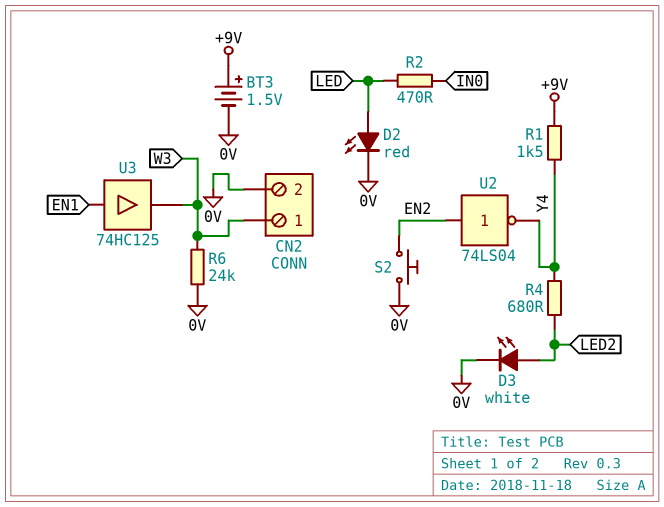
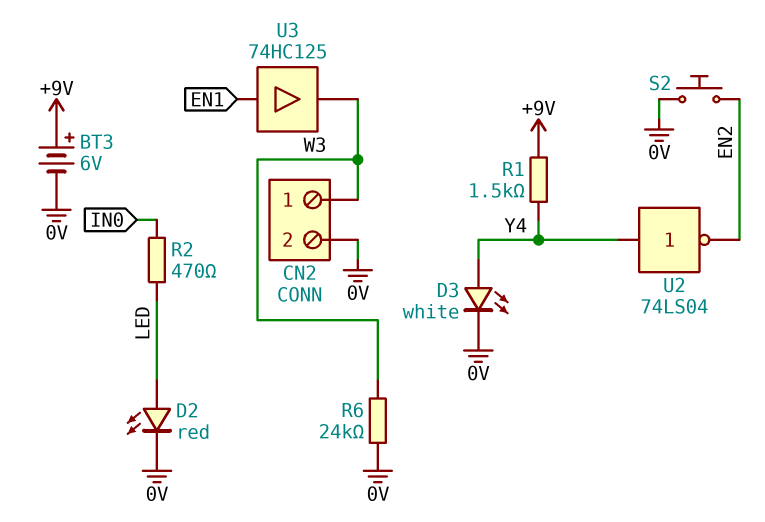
BT3: 1.5V (plus +9V, minus 0V) -> 6V (plus +9V, minus 0V)
D3: LED white (A LED2, K 0V) -> LED white (A Y4, K 0V)
R4: 680 (LED2, Y4) -> none
U2: NOT 74LS04 (in EN2, out Y4) -> NOT 74LS04 (in Y4, out EN2)

